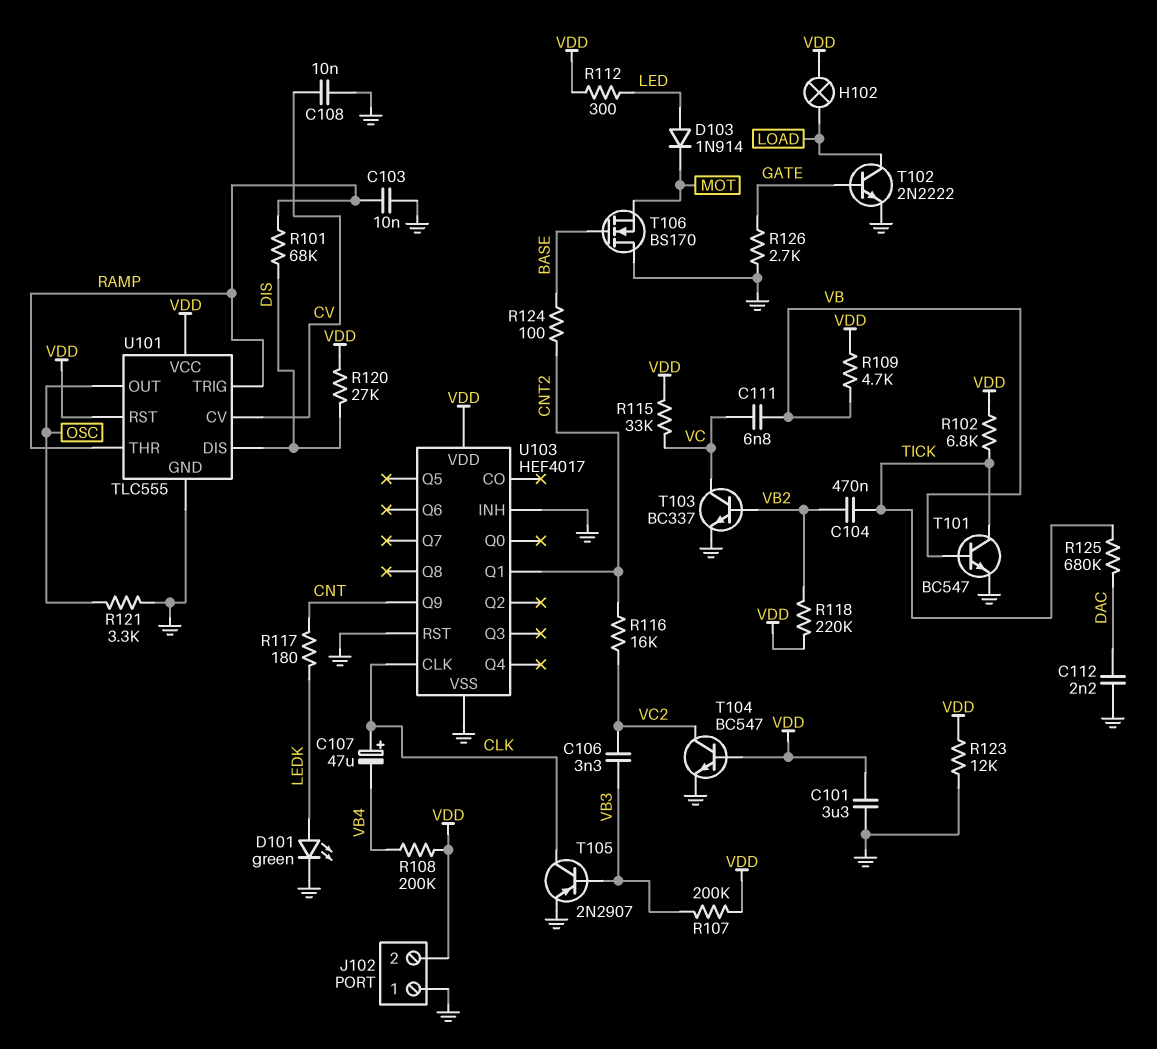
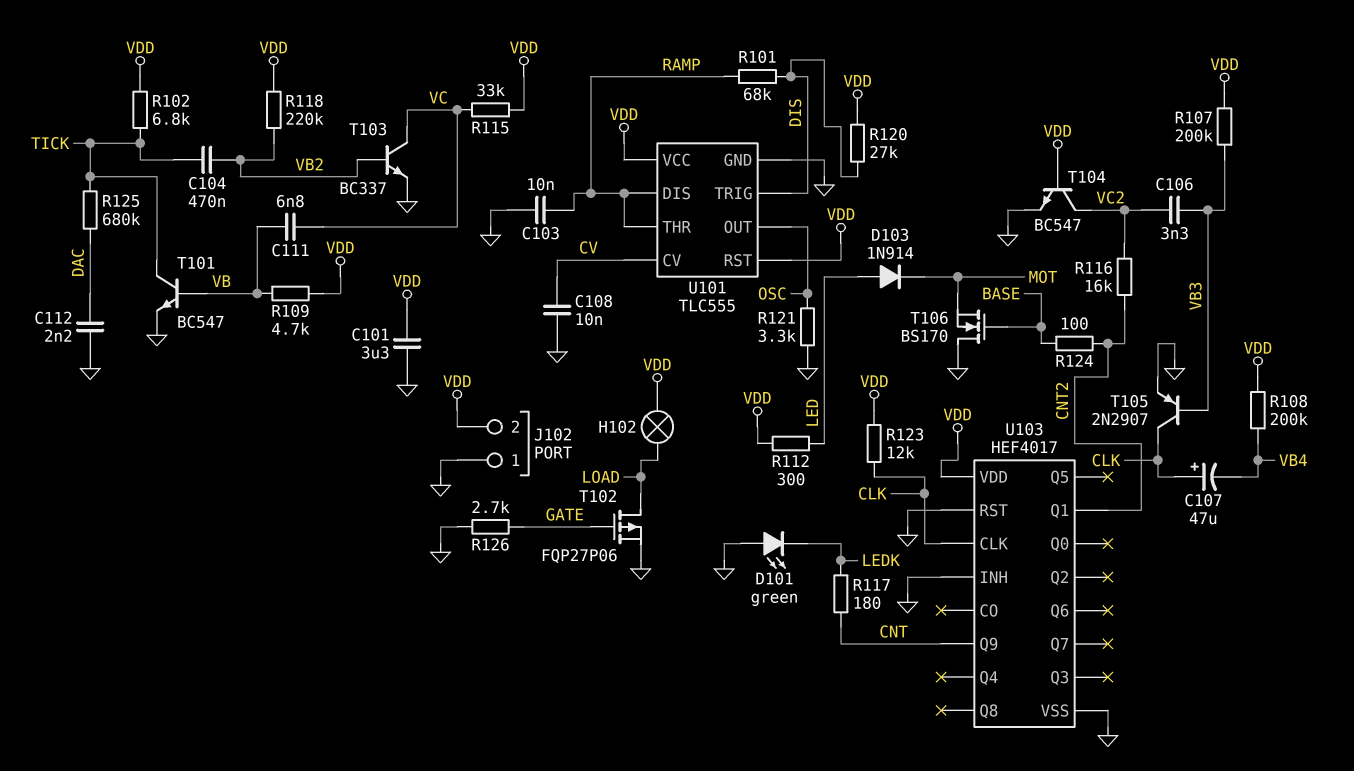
D101: LED green (A LEDK, K GND) -> LED green (A GND, K LEDK)
R123: 12k (GND, VDD) -> 12k (CLK, VDD)
T102: NPN 2N2222 (B GATE, C LOAD, E GND) -> PMOS FQP27P06 (G GATE, D LOAD, S GND)
U101 pin DIS: DIS -> RAMP
U101 pin TRIG: RAMP -> DIS

